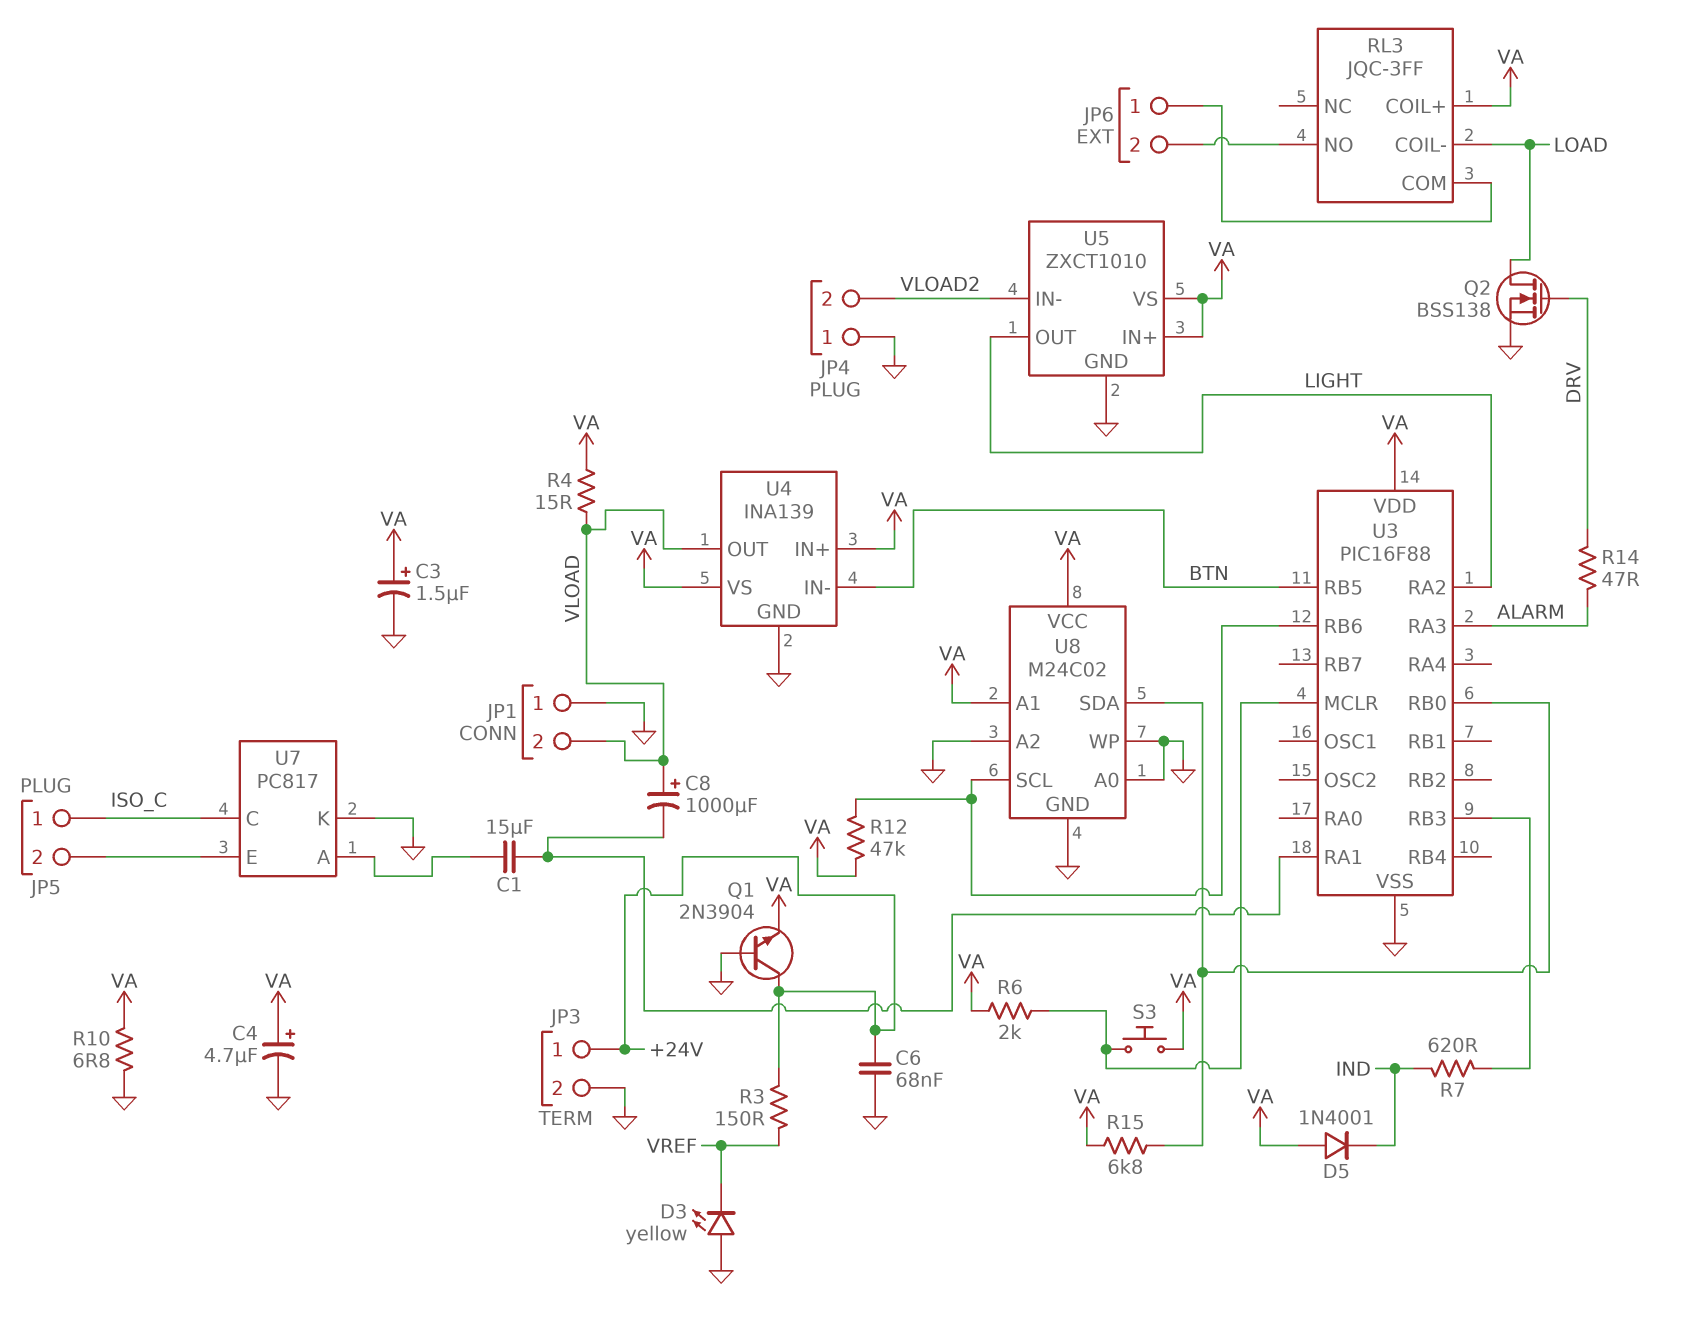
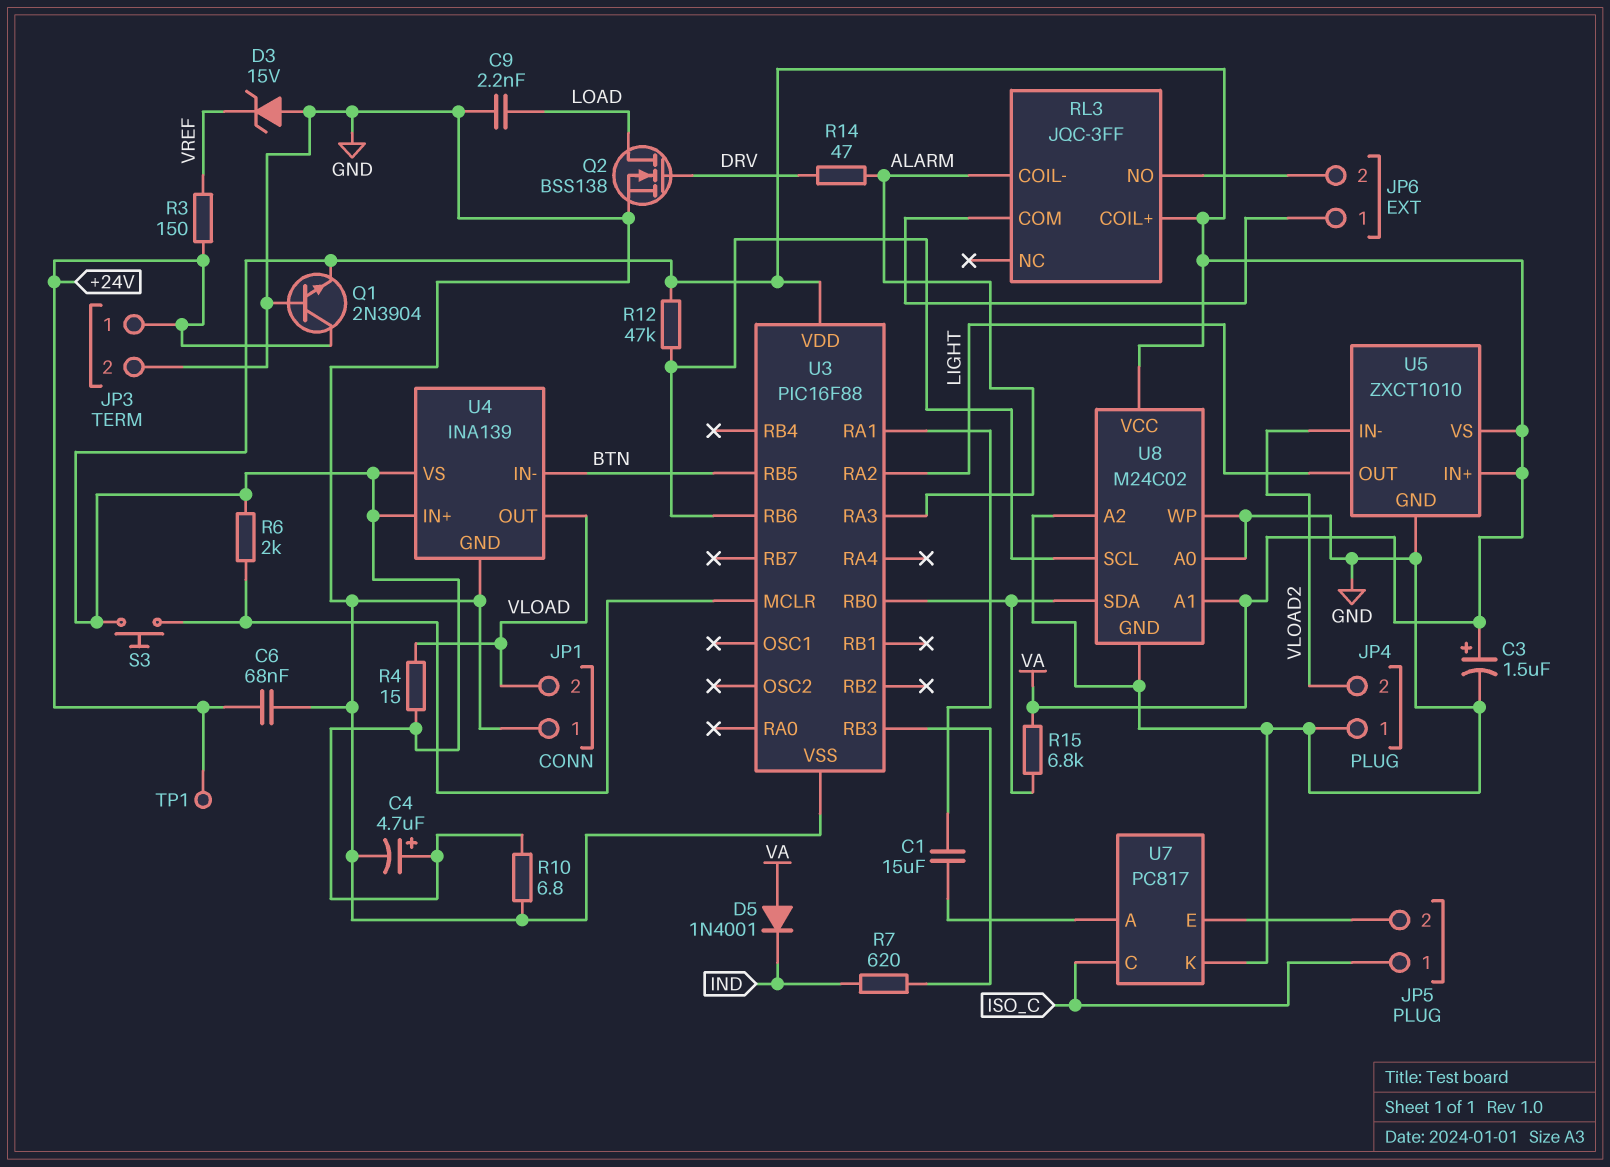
C8: 1000uF (plus VLOAD, minus U3/RA1) -> none
C9: none -> 2.2nF (GND, LOAD)
D3: LED yellow (A GND, K VREF) -> zener 15V (A GND, K VREF)
RL3 pin COIL-: LOAD -> ALARM
TP1: none -> test point (+24V)

